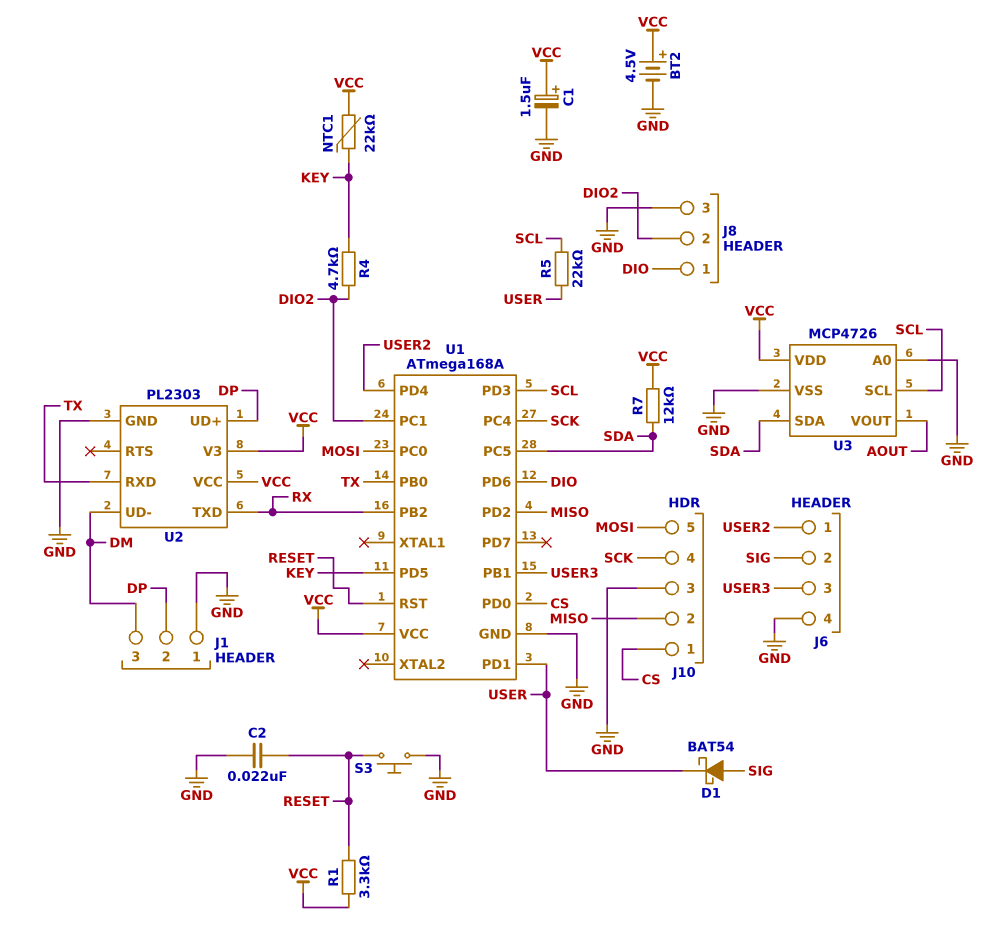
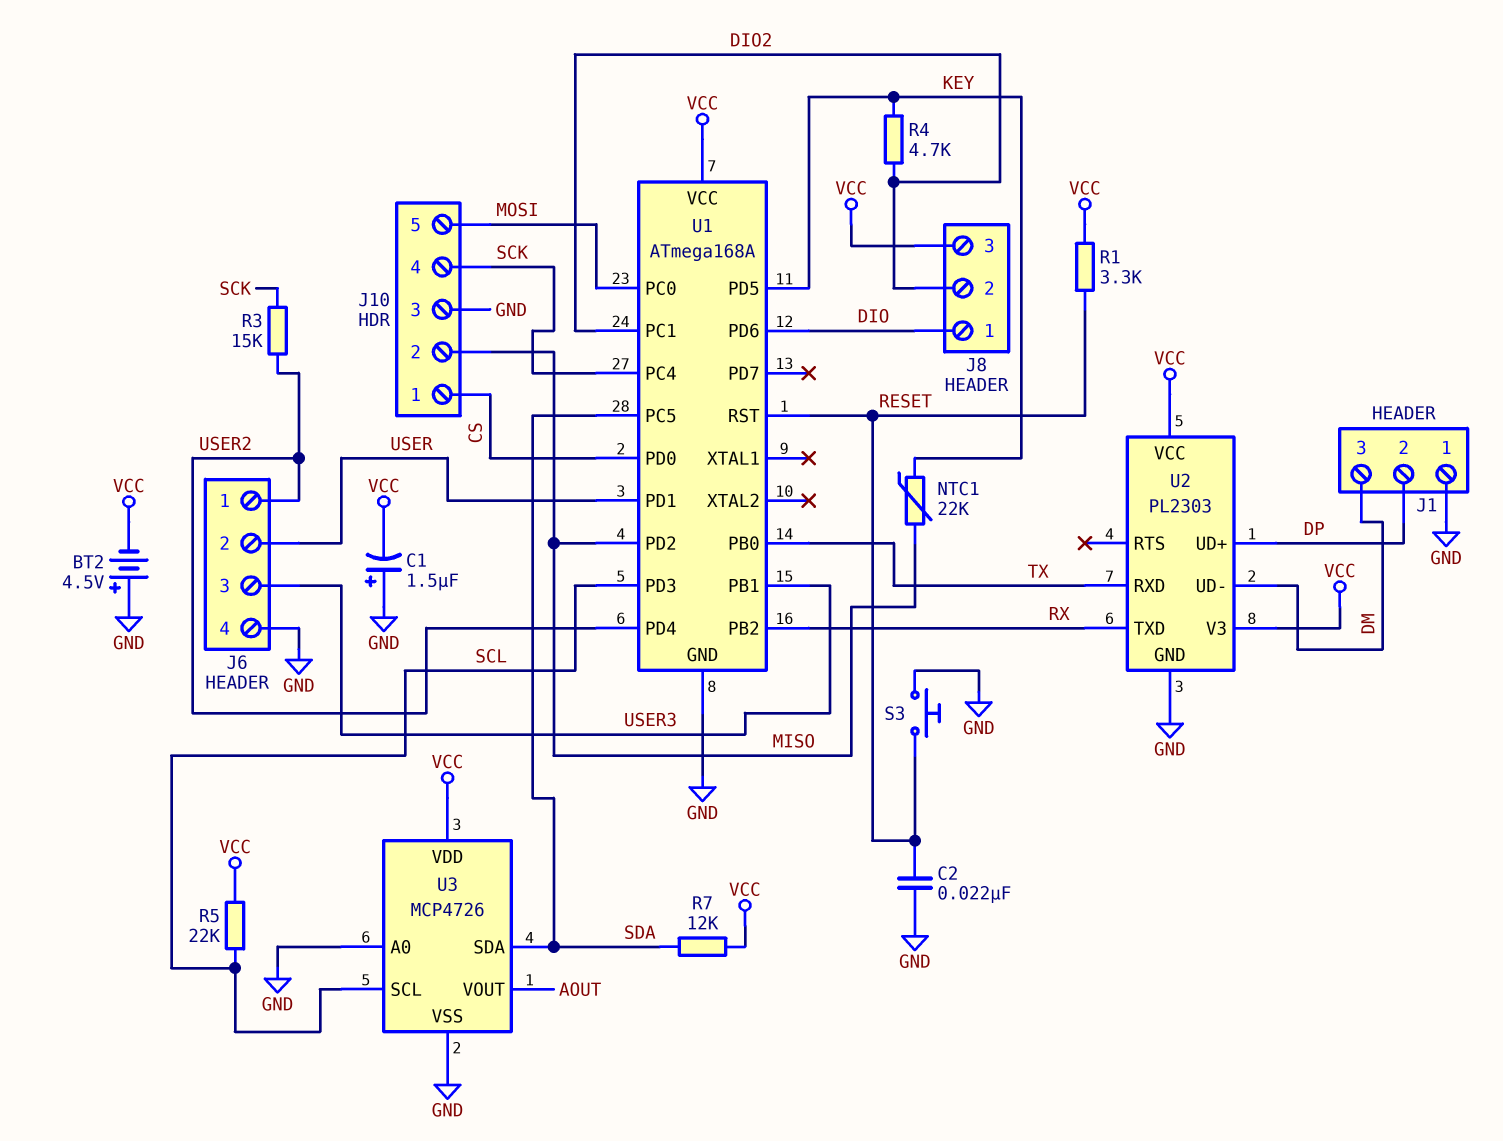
BT2: 4.5V (plus VCC, minus GND) -> 4.5V (plus GND, minus VCC)
C1: 1.5uF (plus VCC, minus GND) -> 1.5uF (plus GND, minus VCC)
D1: schottky BAT54 (A SIG, K USER) -> none
J6 pin 2: SIG -> USER
J8 pin 3: GND -> VCC
NTC1: 22k (KEY, VCC) -> 22k (KEY, MISO)
R3: none -> 15k (SCK, USER2)
R5: 22k (SCL, USER) -> 22k (SCL, VCC)

